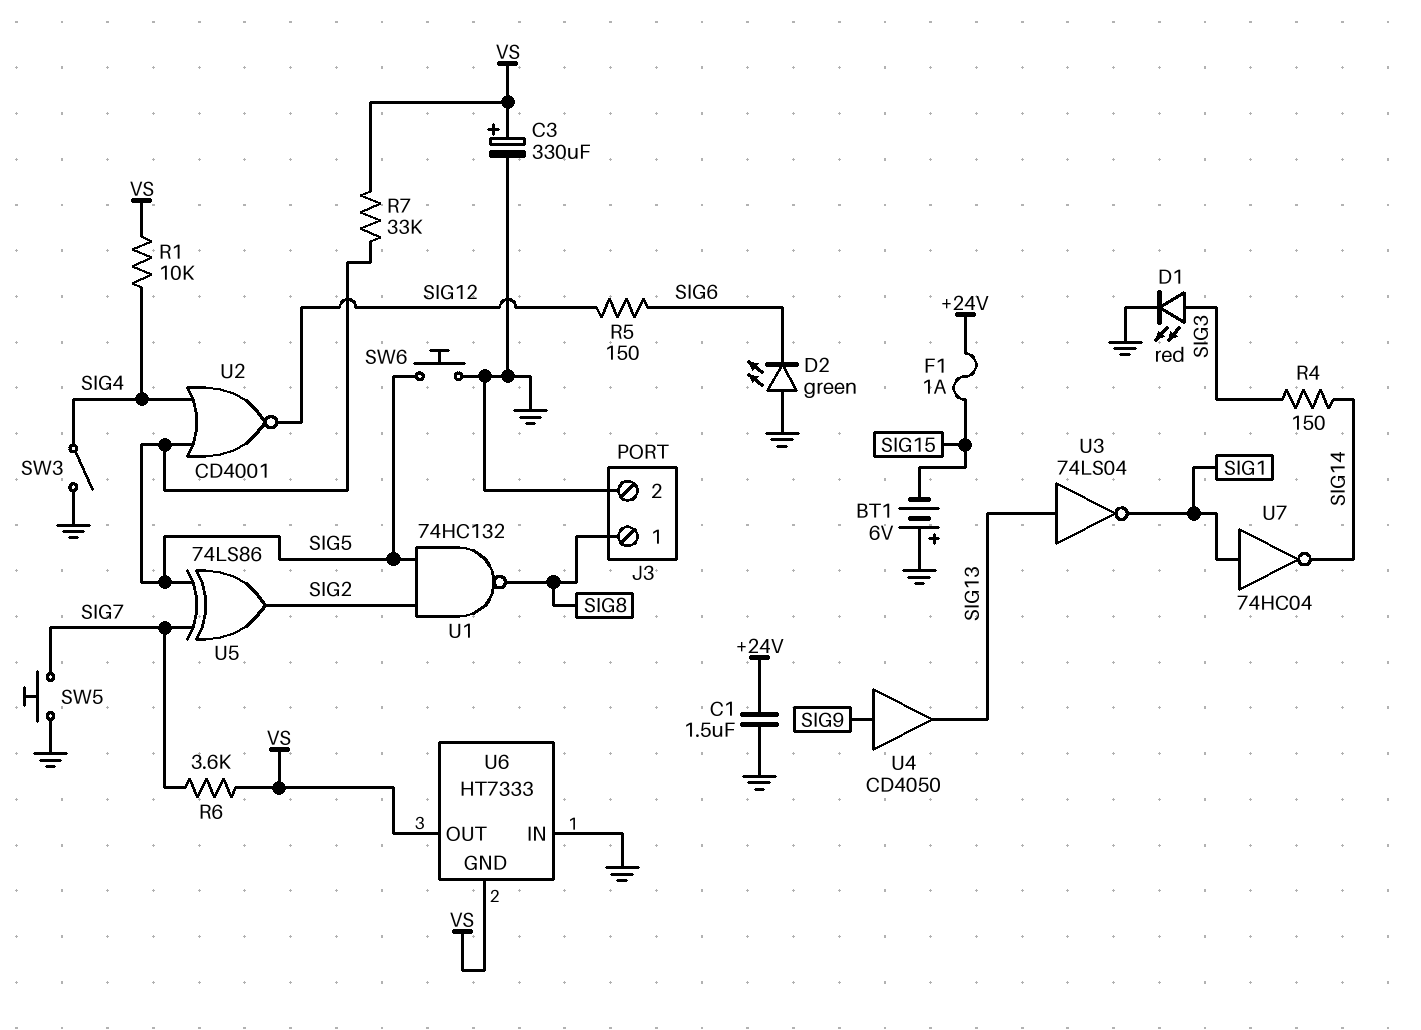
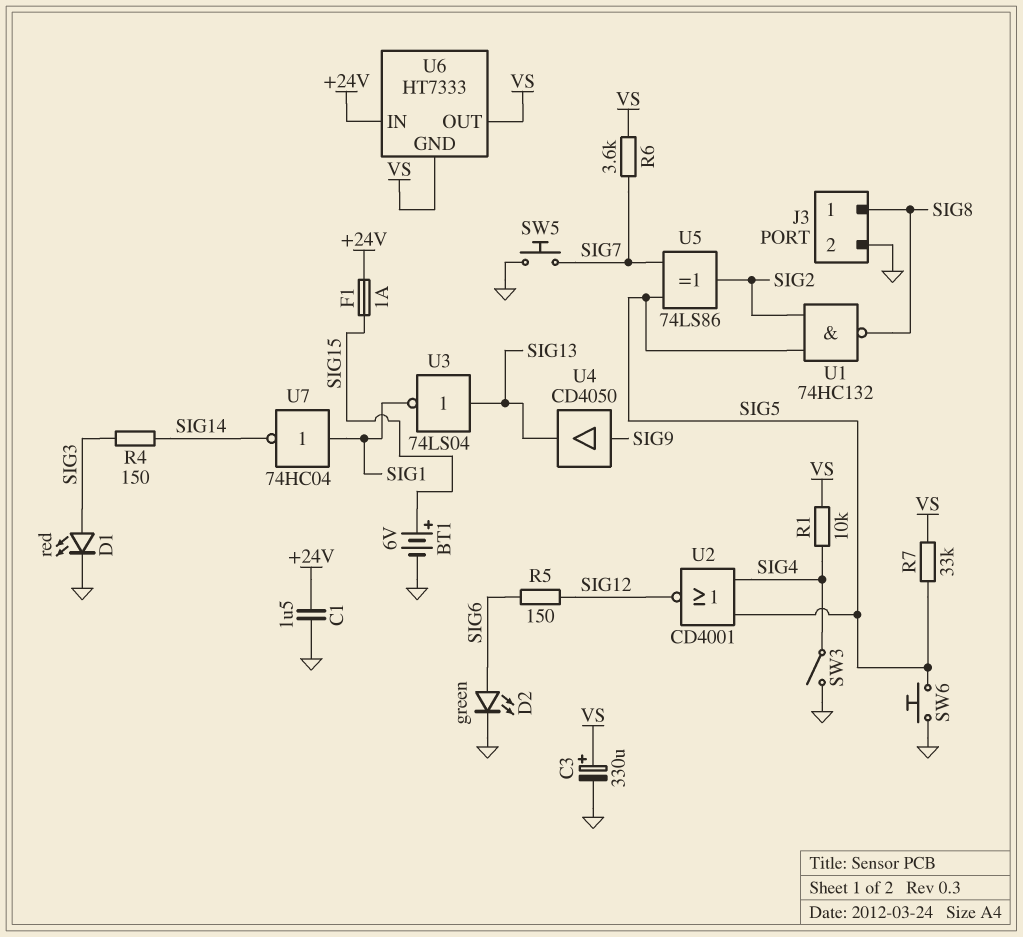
BT1: 6V (plus GND, minus SIG15) -> 6V (plus SIG15, minus GND)
D2: LED green (A GND, K SIG6) -> LED green (A SIG6, K GND)
U6 pin IN: GND -> +24V

